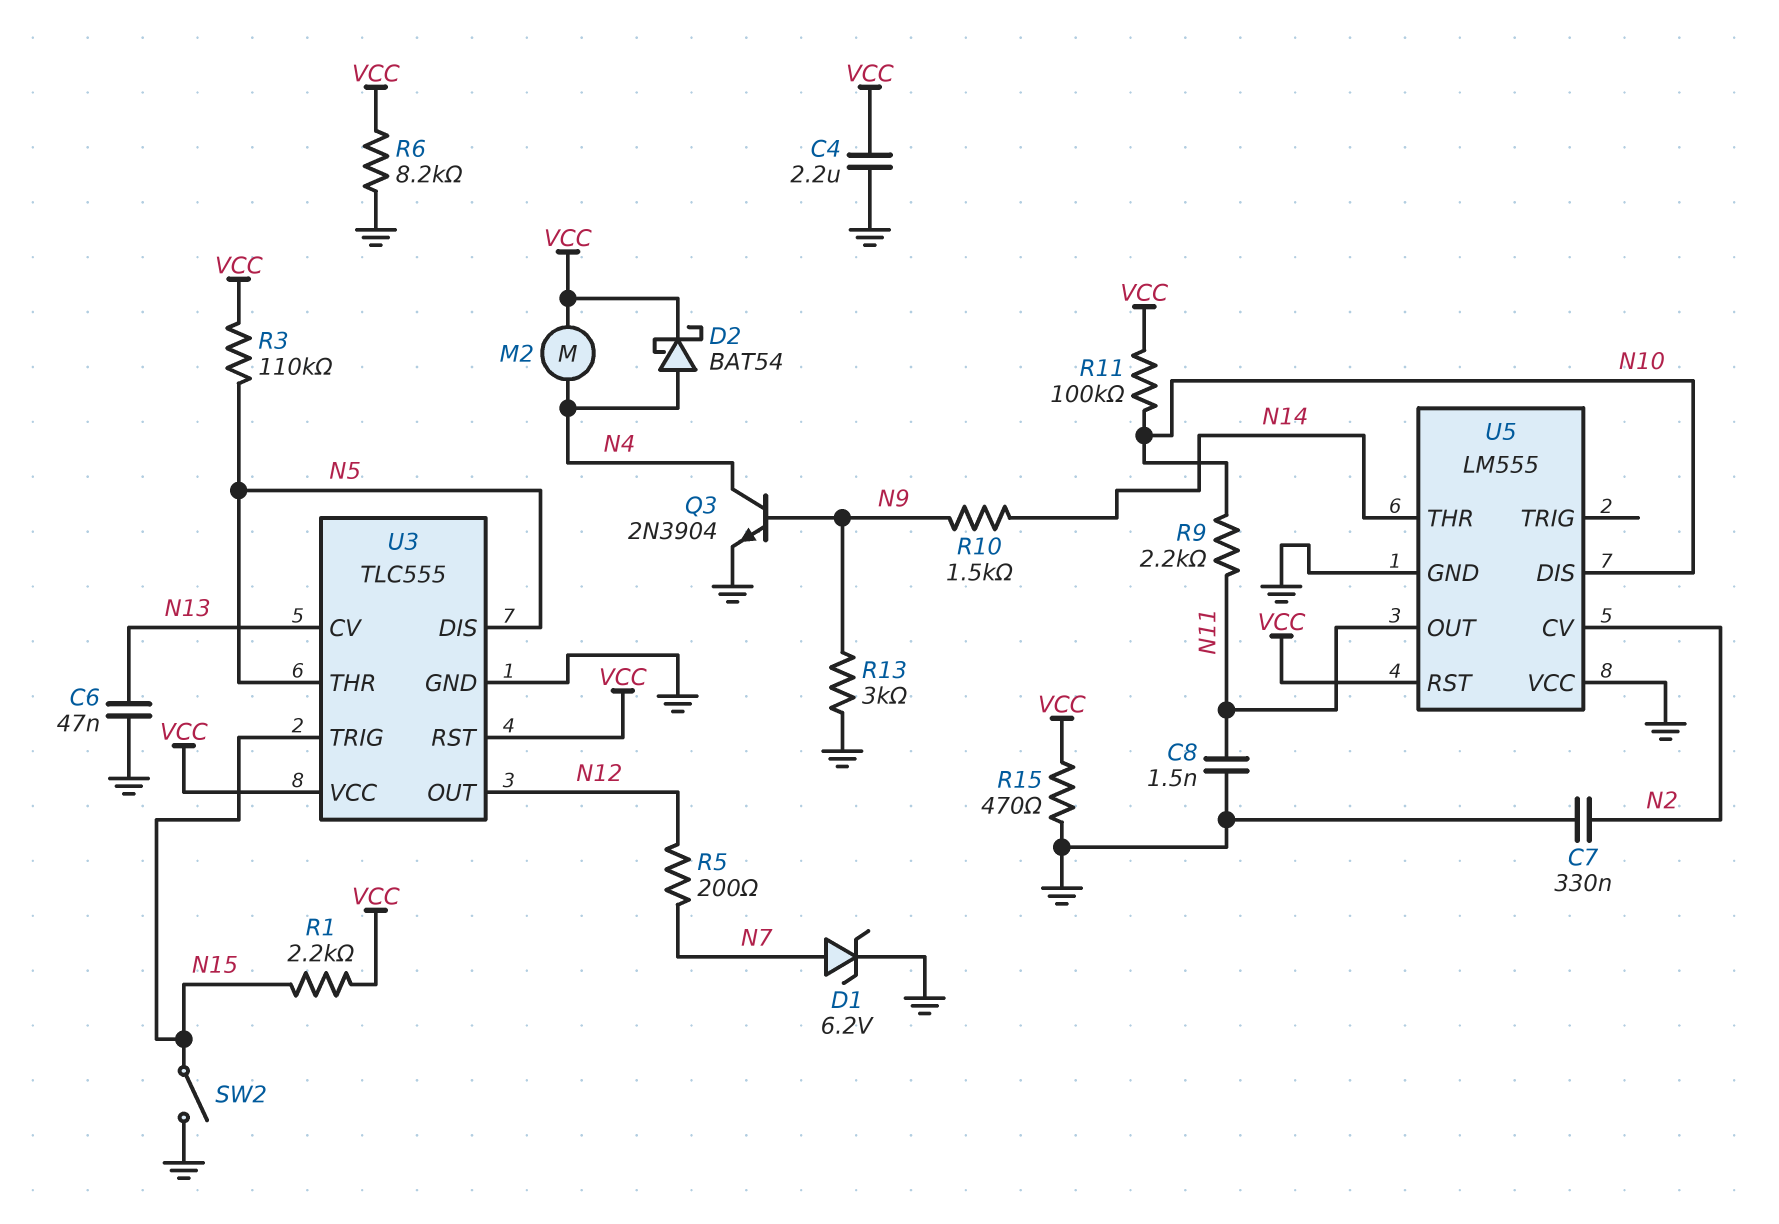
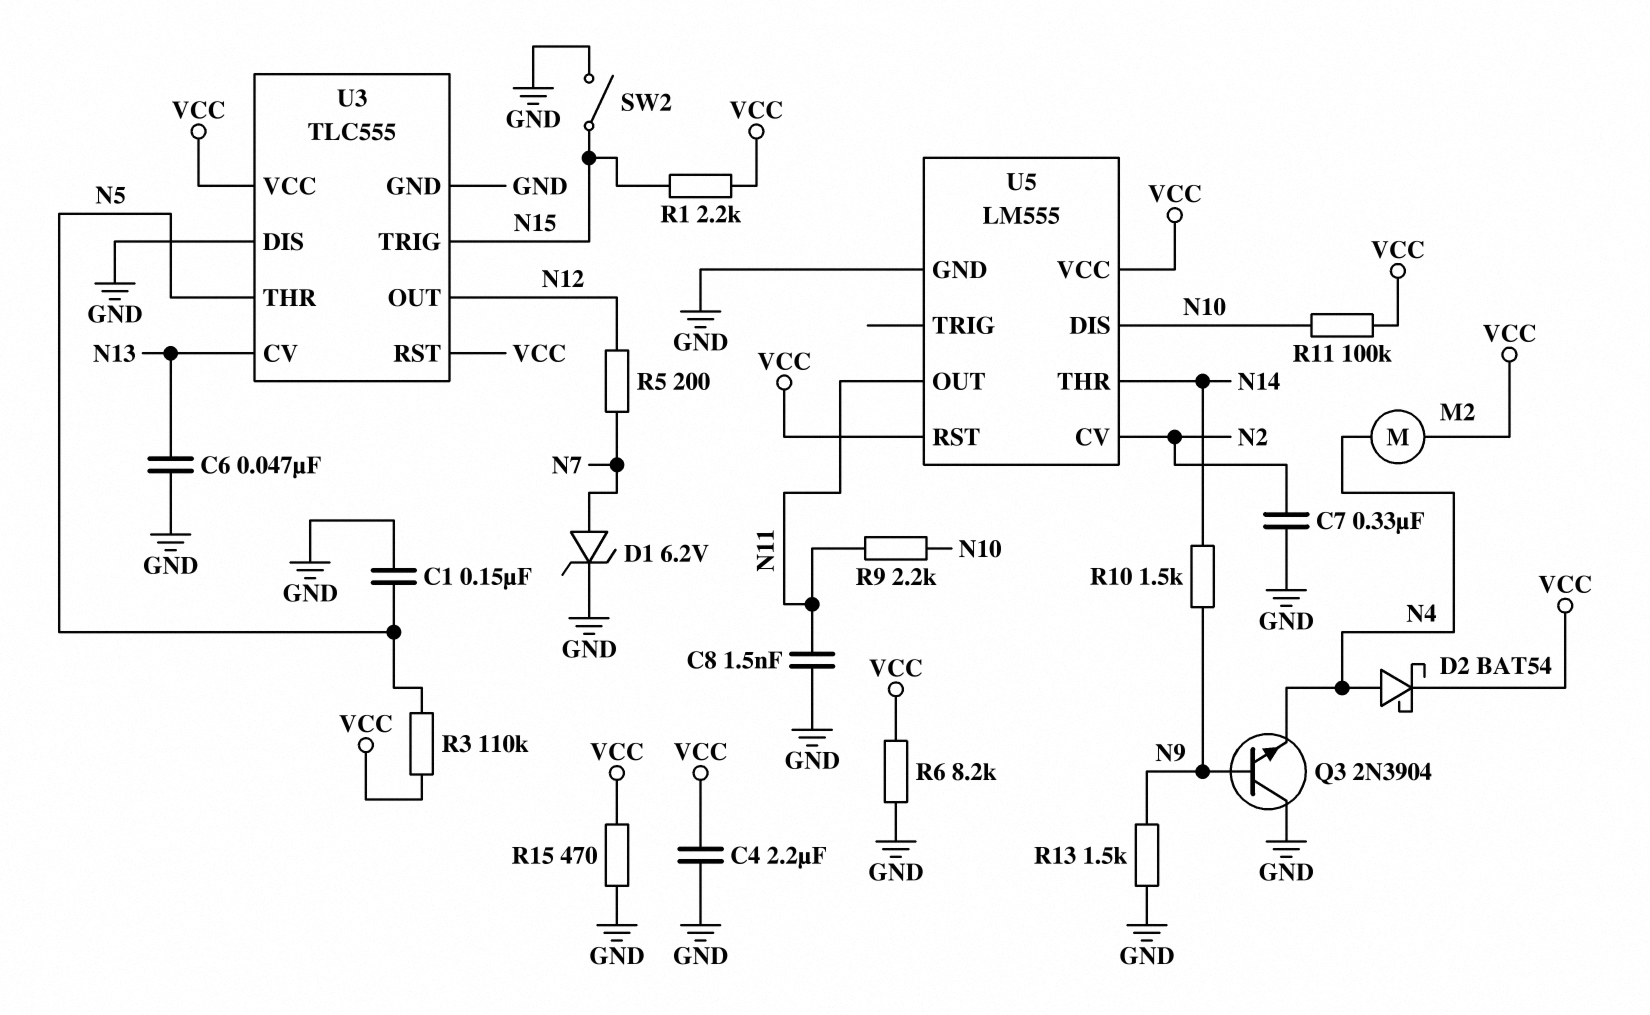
C1: none -> 150nF (GND, N5)
Q3: NPN 2N3904 (B N9, C N4, E GND) -> NPN 2N3904 (B N9, C GND, E N4)
R13: 3k (GND, N9) -> 1.5k (GND, N9)
U3 pin DIS: N5 -> GND
U5 pin VCC: GND -> VCC

